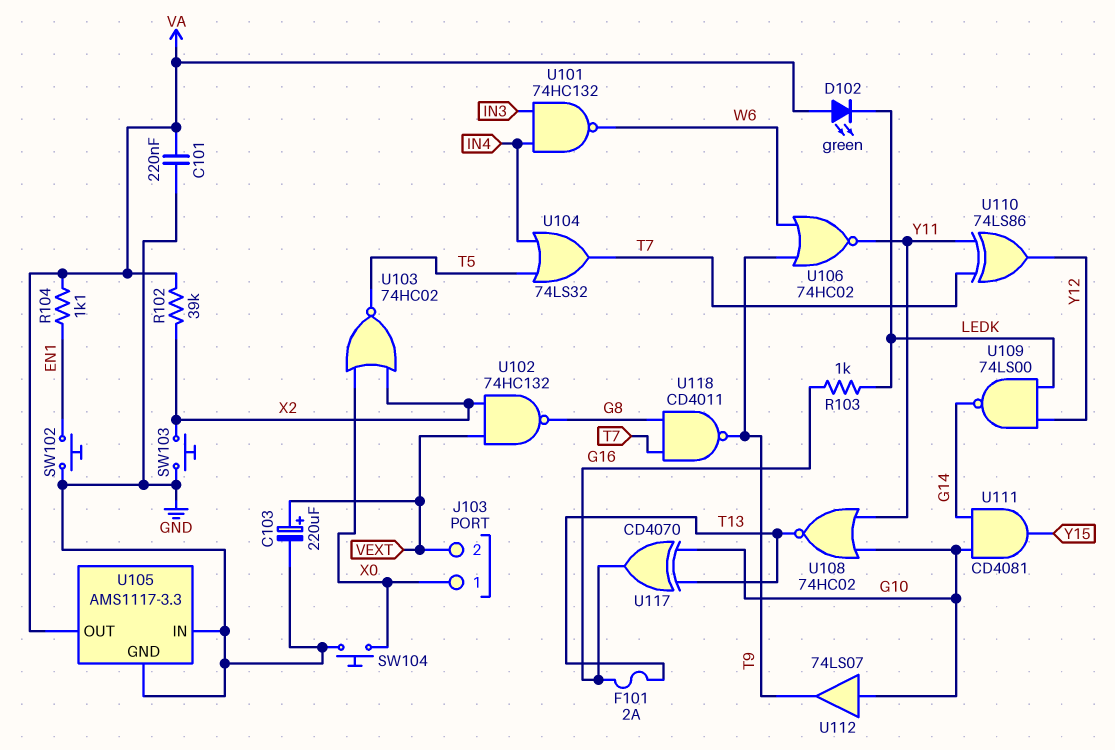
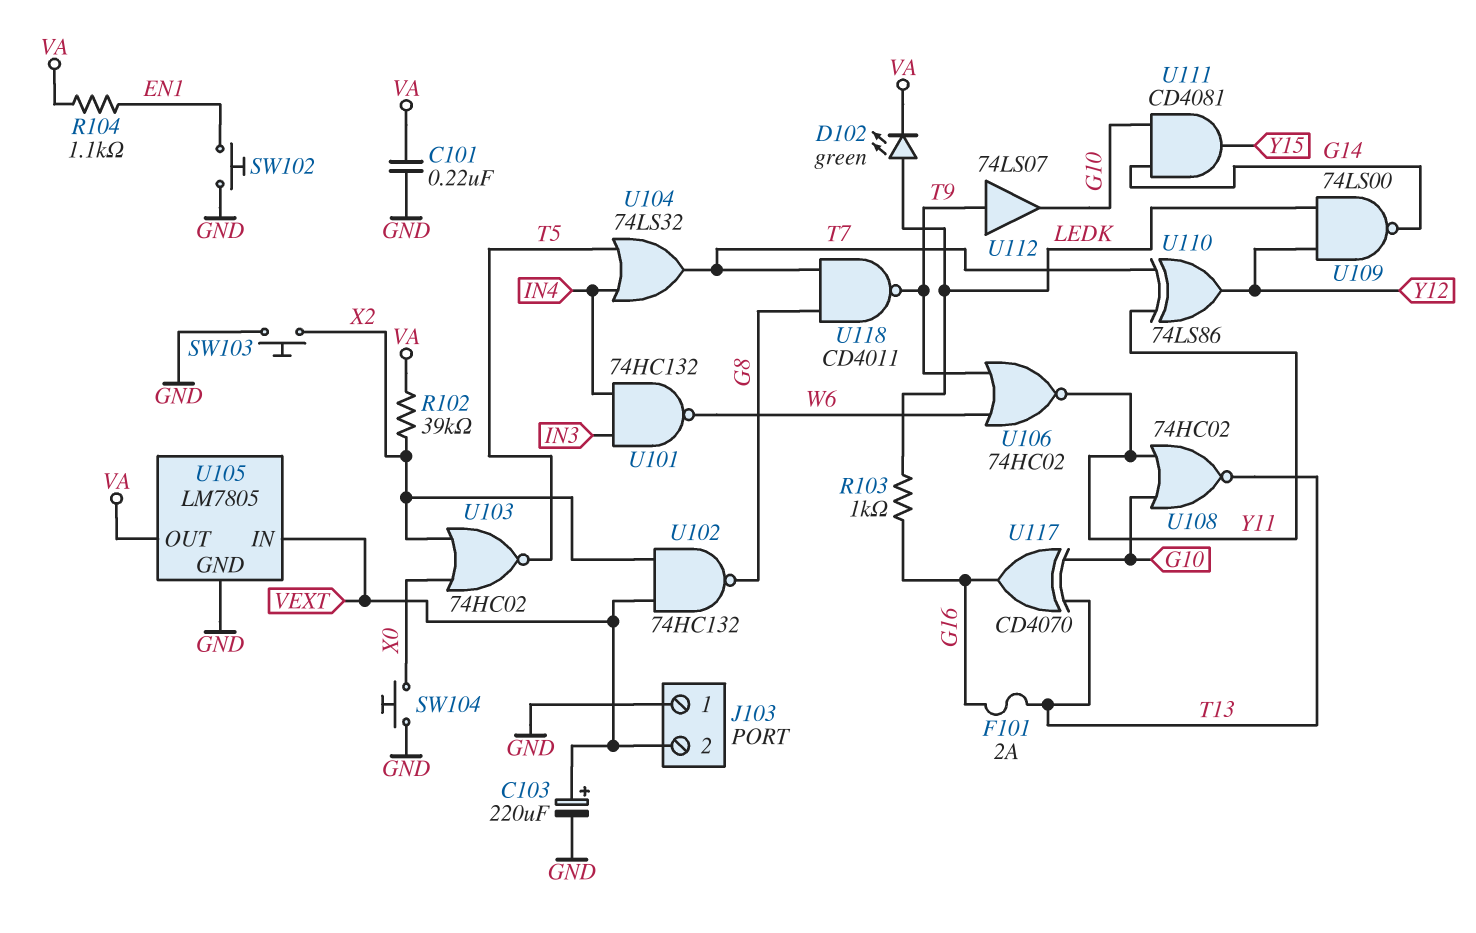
D102: LED green (A VA, K LEDK) -> LED green (A LEDK, K VA)
J103 pin 1: X0 -> GND
U105: AMS1117-3.3 -> LM7805
U105 pin IN: GND -> VEXT
U112: buffer 74LS07 (in G10, out T9) -> buffer 74LS07 (in T9, out G10)

